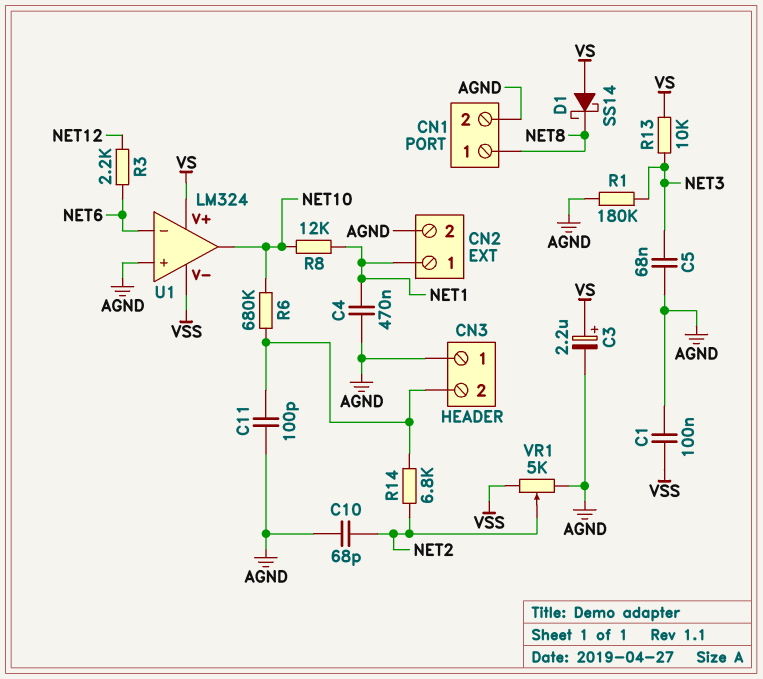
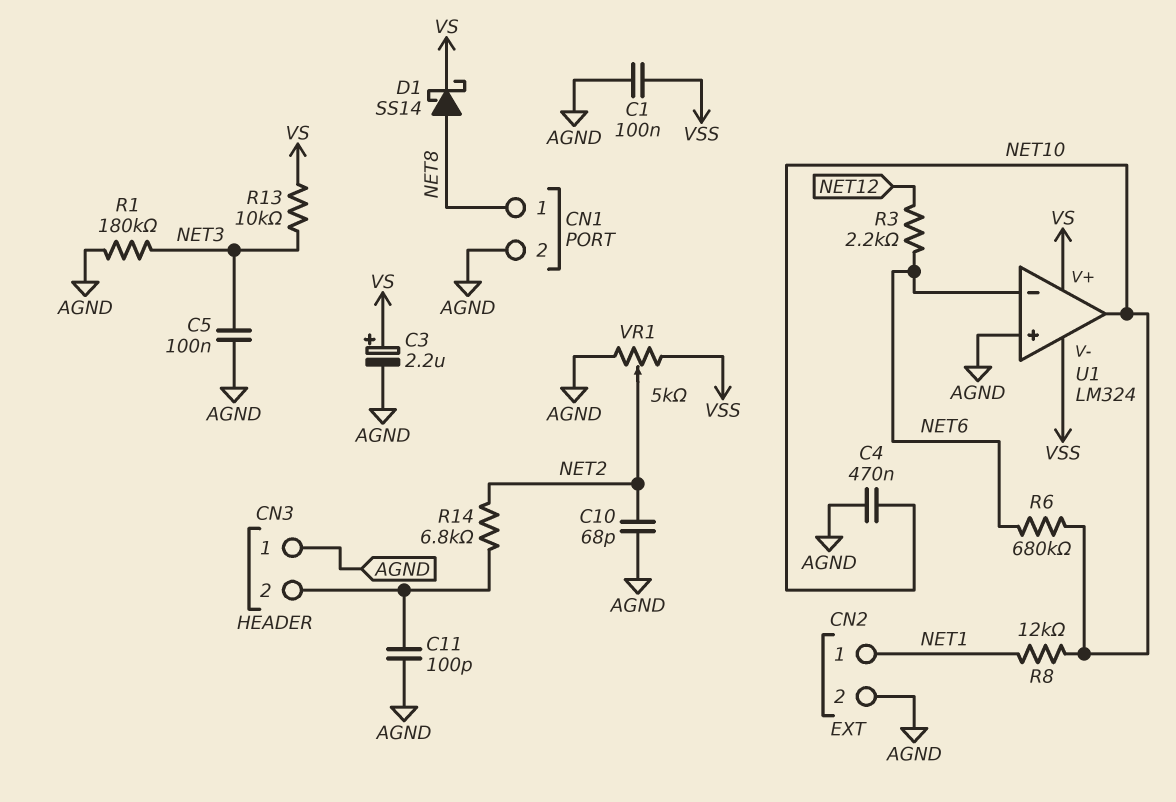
C4: 470nF (AGND, NET1) -> 470nF (AGND, NET10)
C5: 68nF (AGND, NET3) -> 100nF (AGND, NET3)
D1: schottky SS14 (A VS, K NET8) -> schottky SS14 (A NET8, K VS)
R6: 680k (CN3/2, NET10) -> 680k (NET6, NET10)

